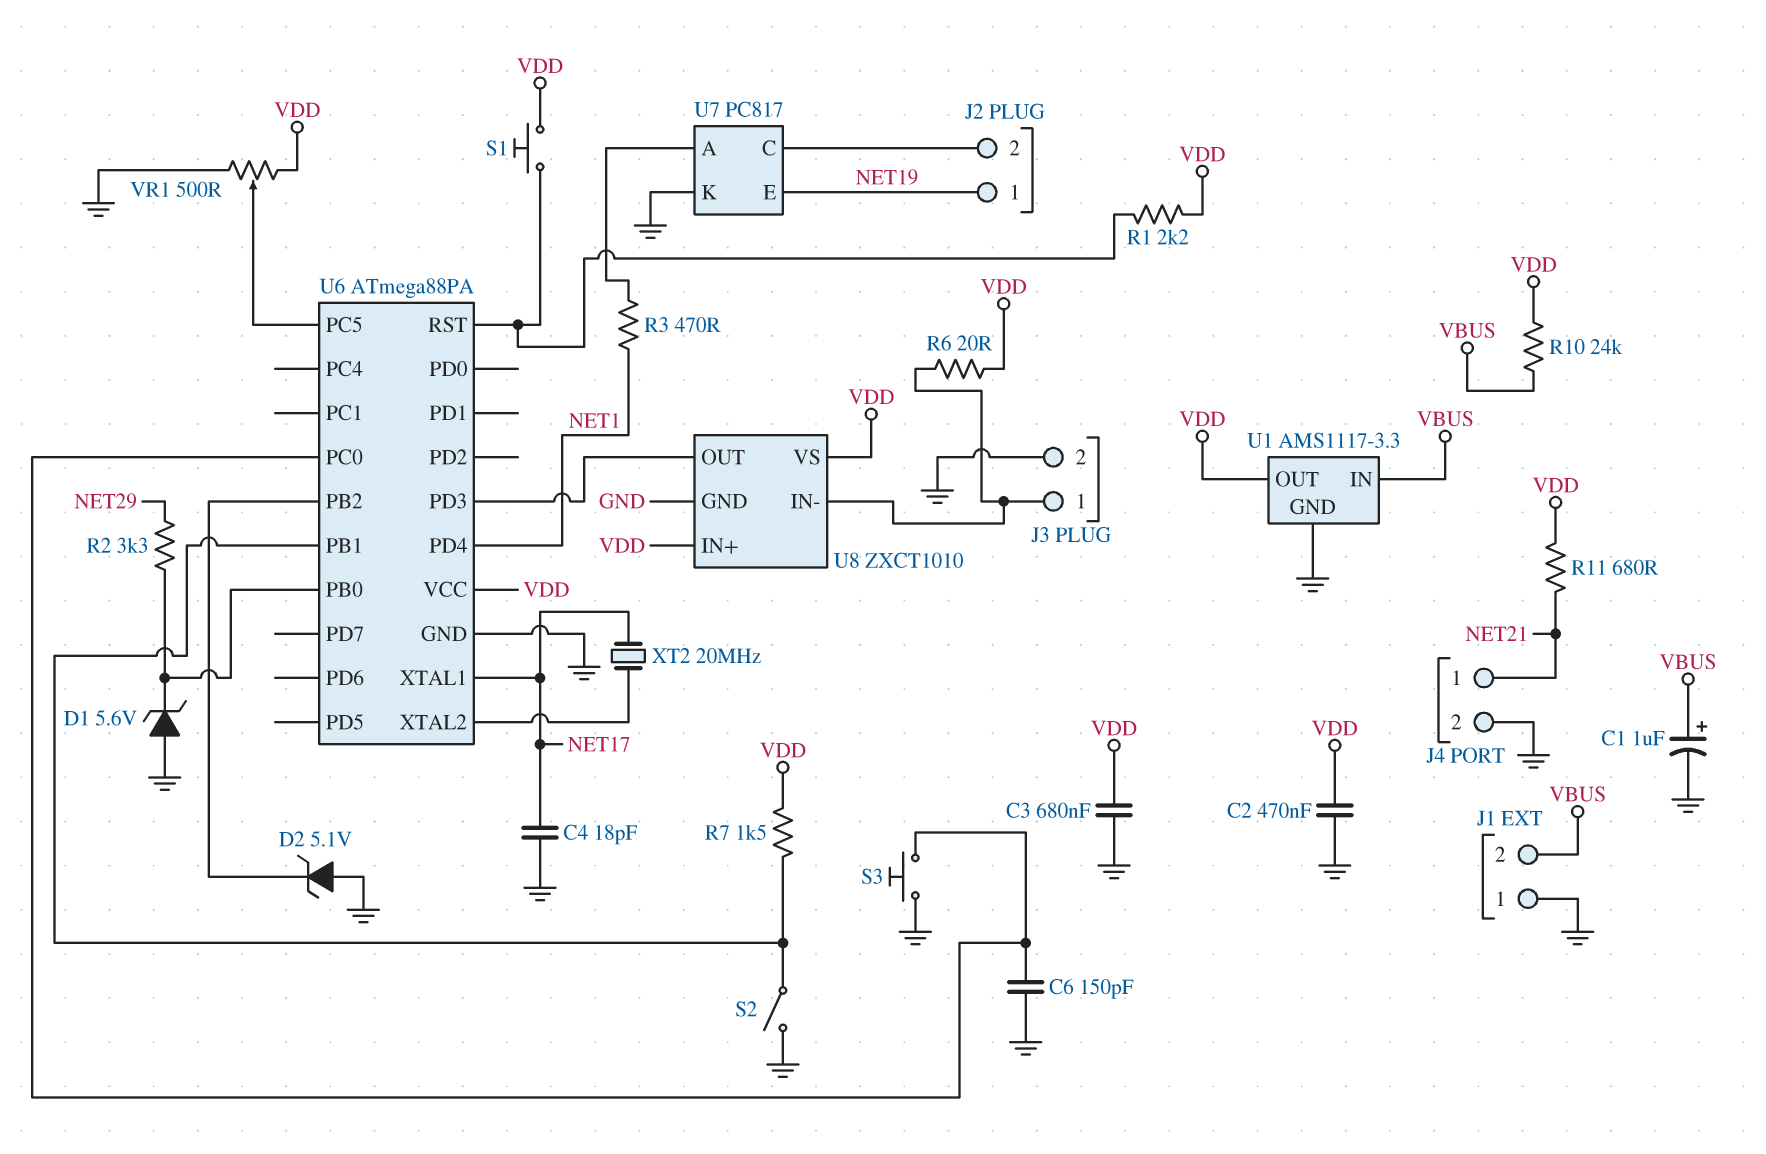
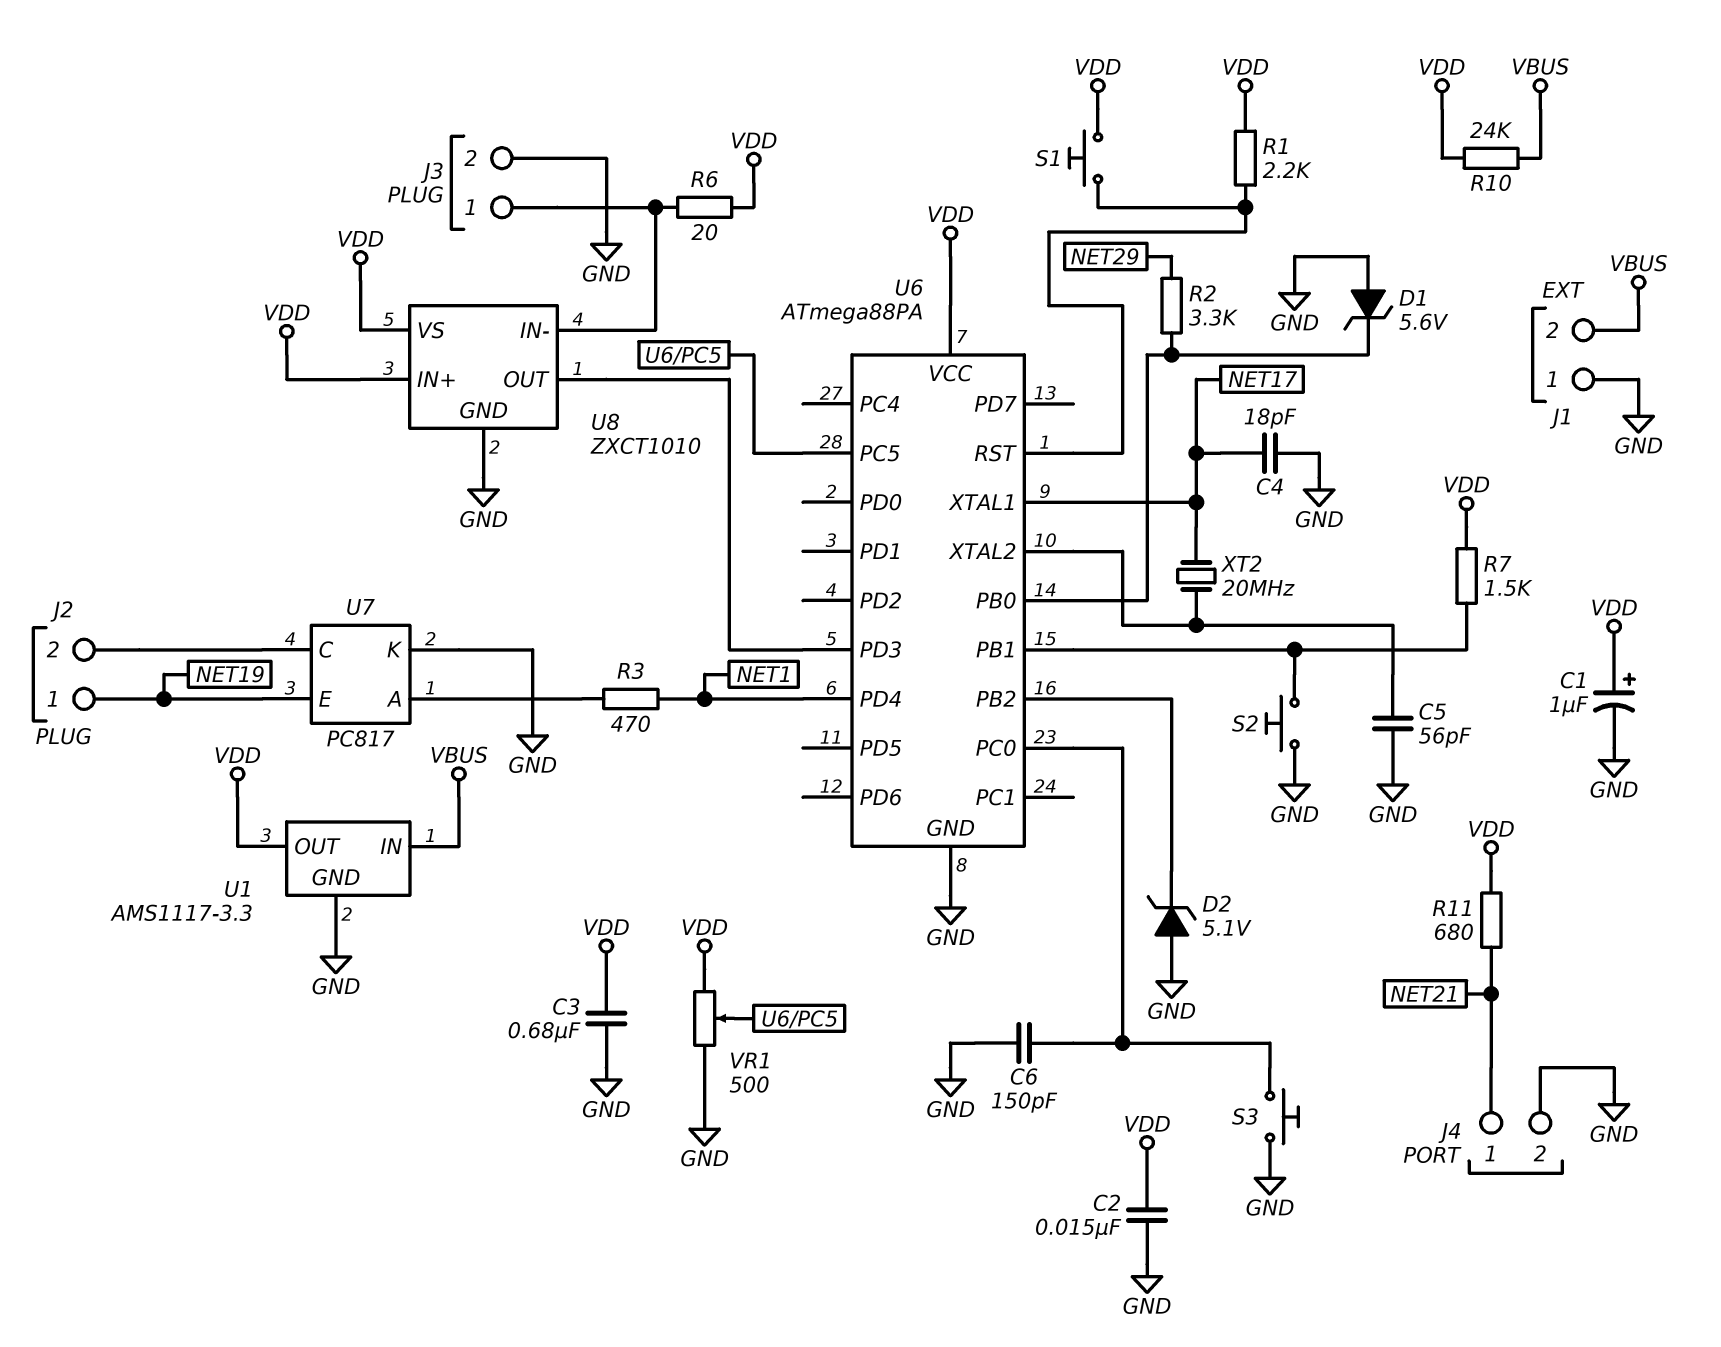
C1: 1uF (plus VBUS, minus GND) -> 1uF (plus VDD, minus GND)
C2: 470nF (GND, VDD) -> 15nF (GND, VDD)
C5: none -> 56pF (GND, U6/XTAL2)
S2: switch (GND, U6/PB1) -> button (GND, U6/PB1)

